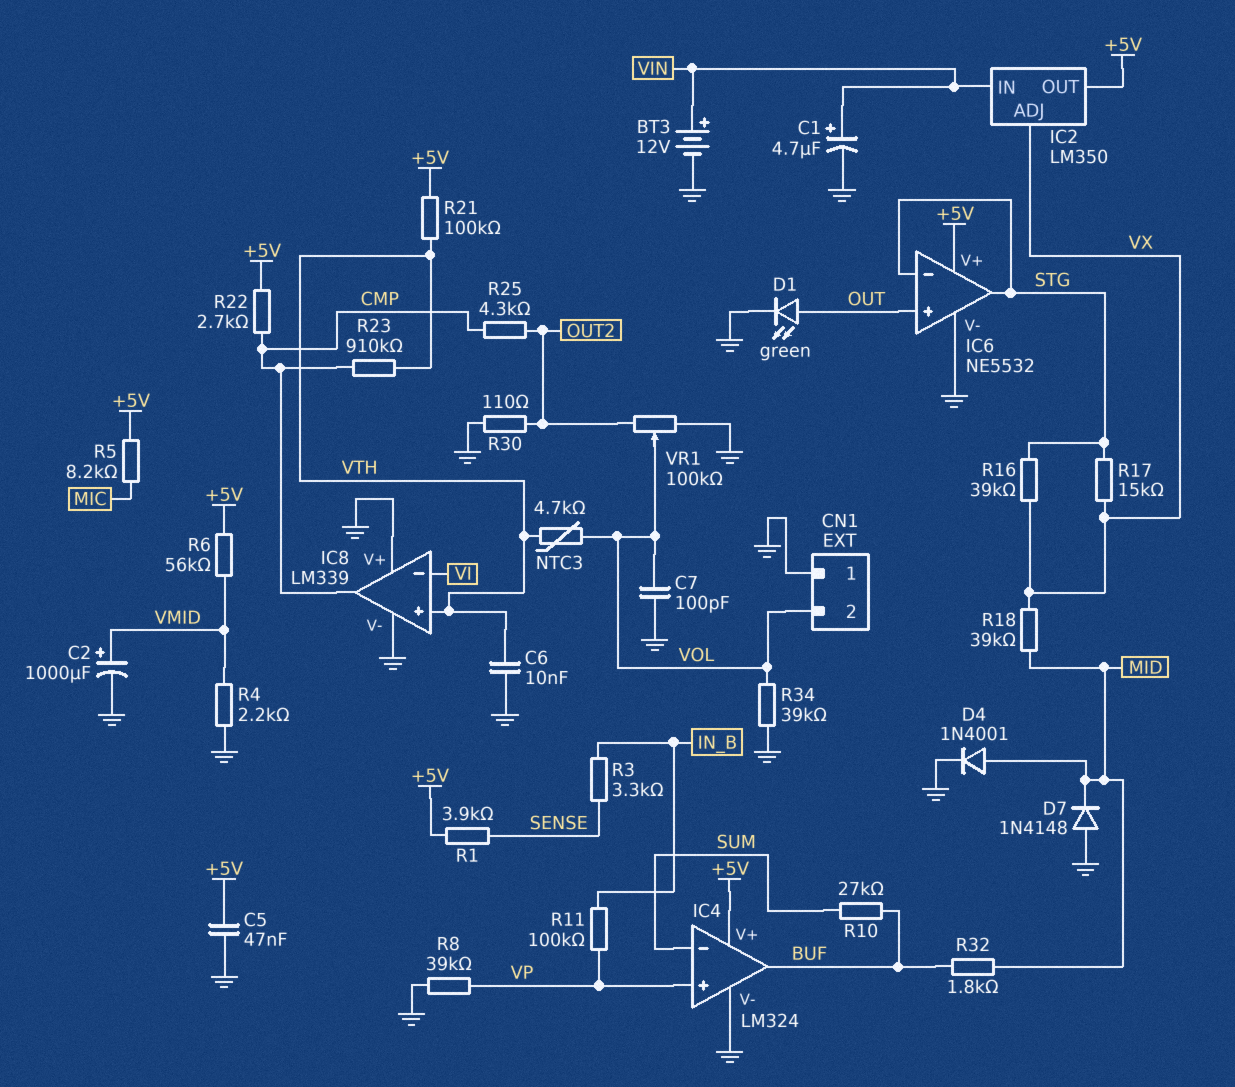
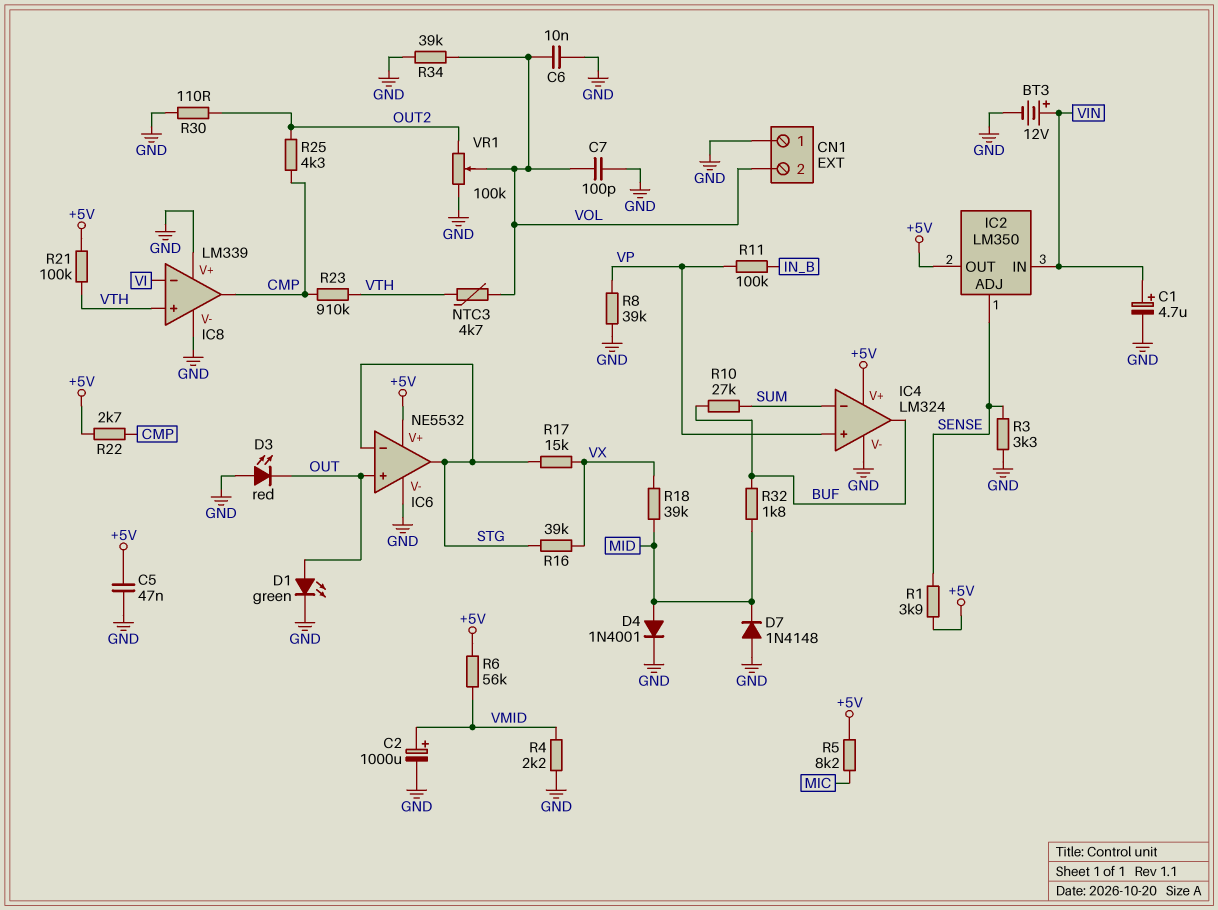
C6: 10nF (GND, VTH) -> 10nF (GND, VOL)
D3: none -> LED red (A GND, K OUT)
IC2 pin ADJ: VX -> SENSE
R3: 3.3k (IN_B, SENSE) -> 3.3k (GND, SENSE)

